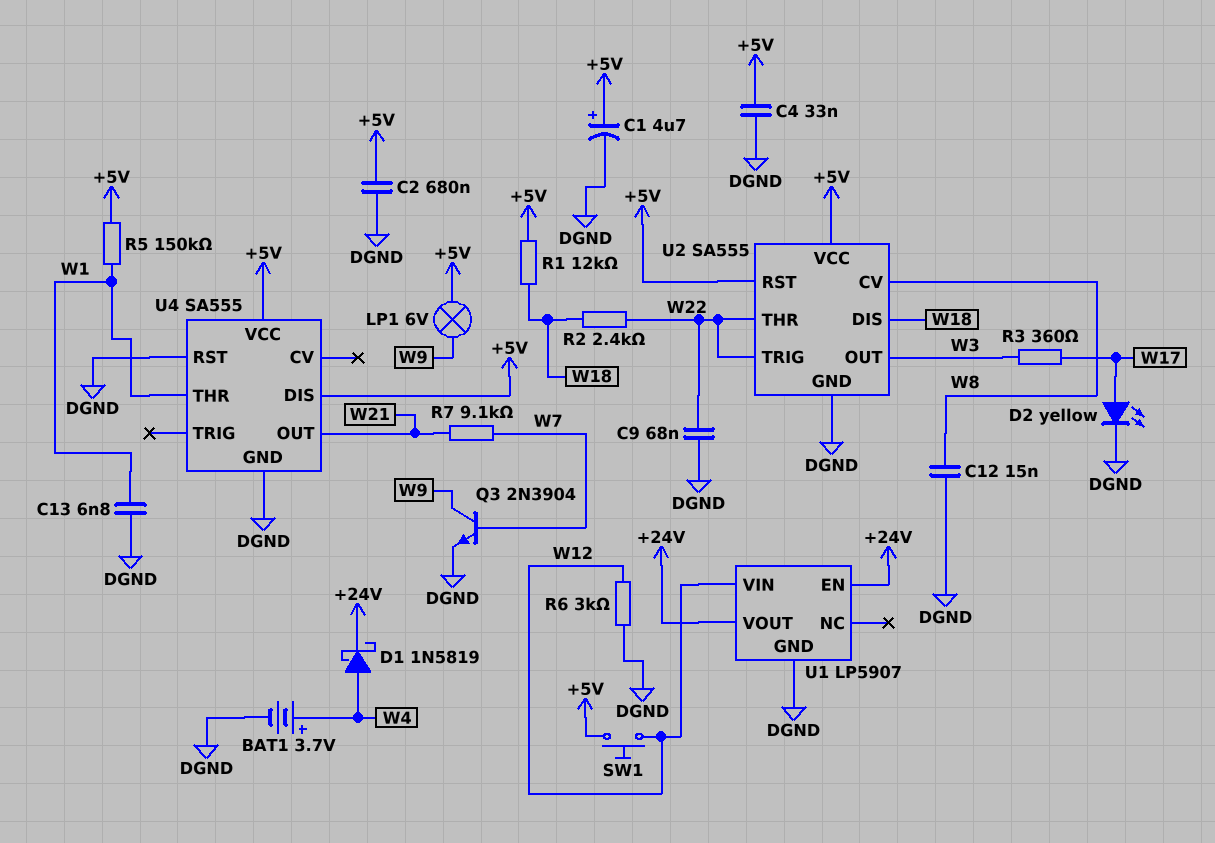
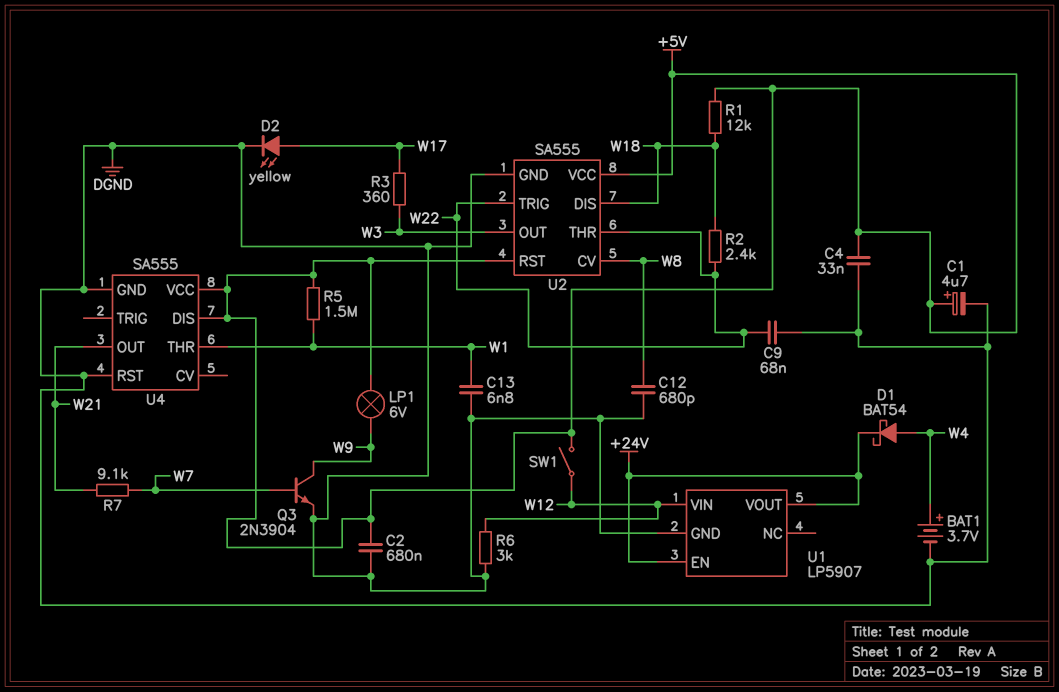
C12: 15nF (DGND, W8) -> 680pF (DGND, W8)
D1: schottky 1N5819 (A W4, K +24V) -> schottky BAT54 (A W4, K +24V)
R5: 150k (+5V, W1) -> 1.5M (+5V, W1)
SW1: button (+5V, W12) -> switch (+5V, W12)

